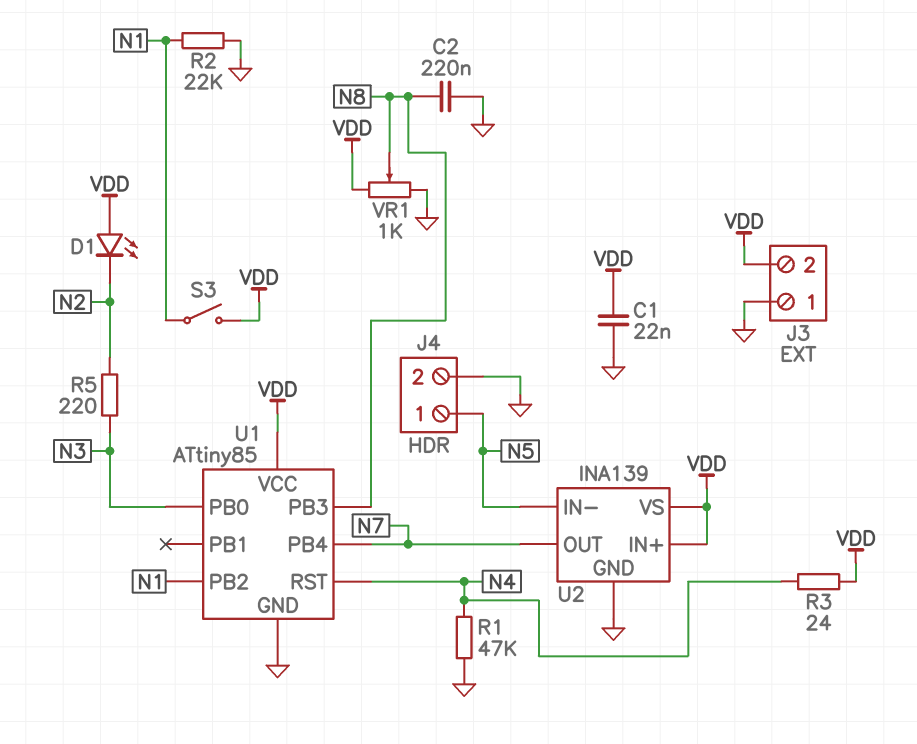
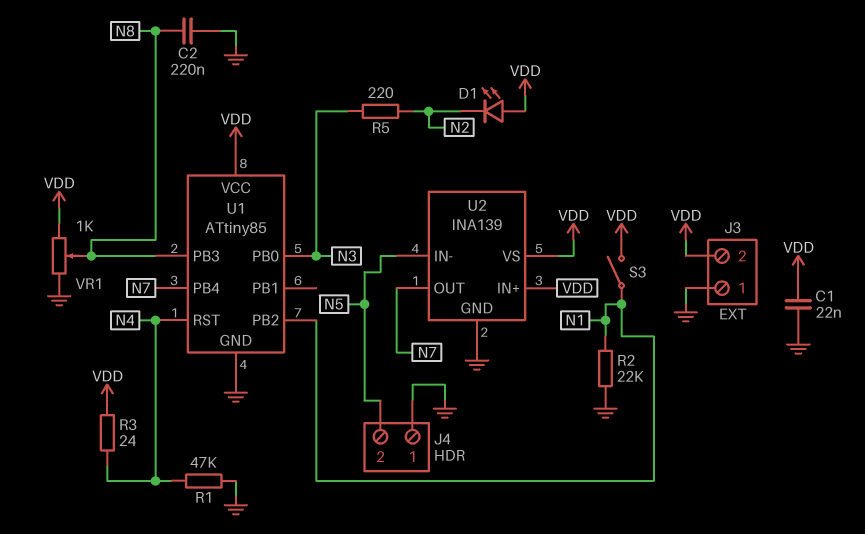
J4 pin 1: N5 -> GND
J4 pin 2: GND -> N5

